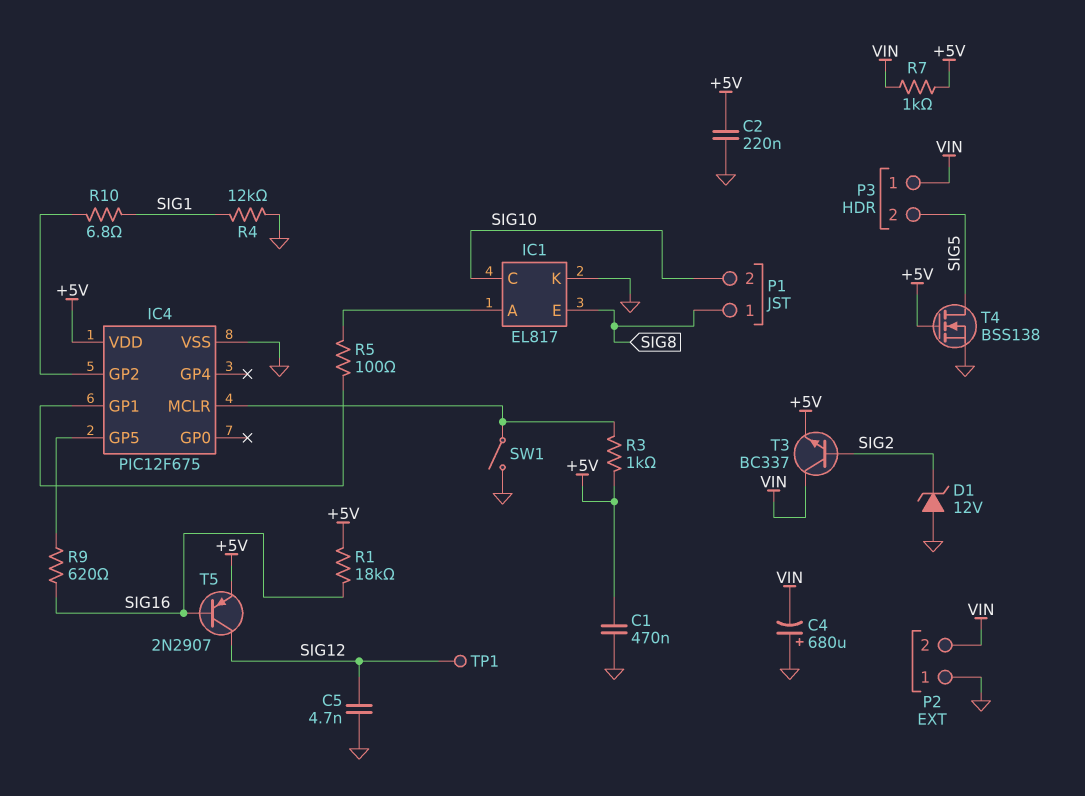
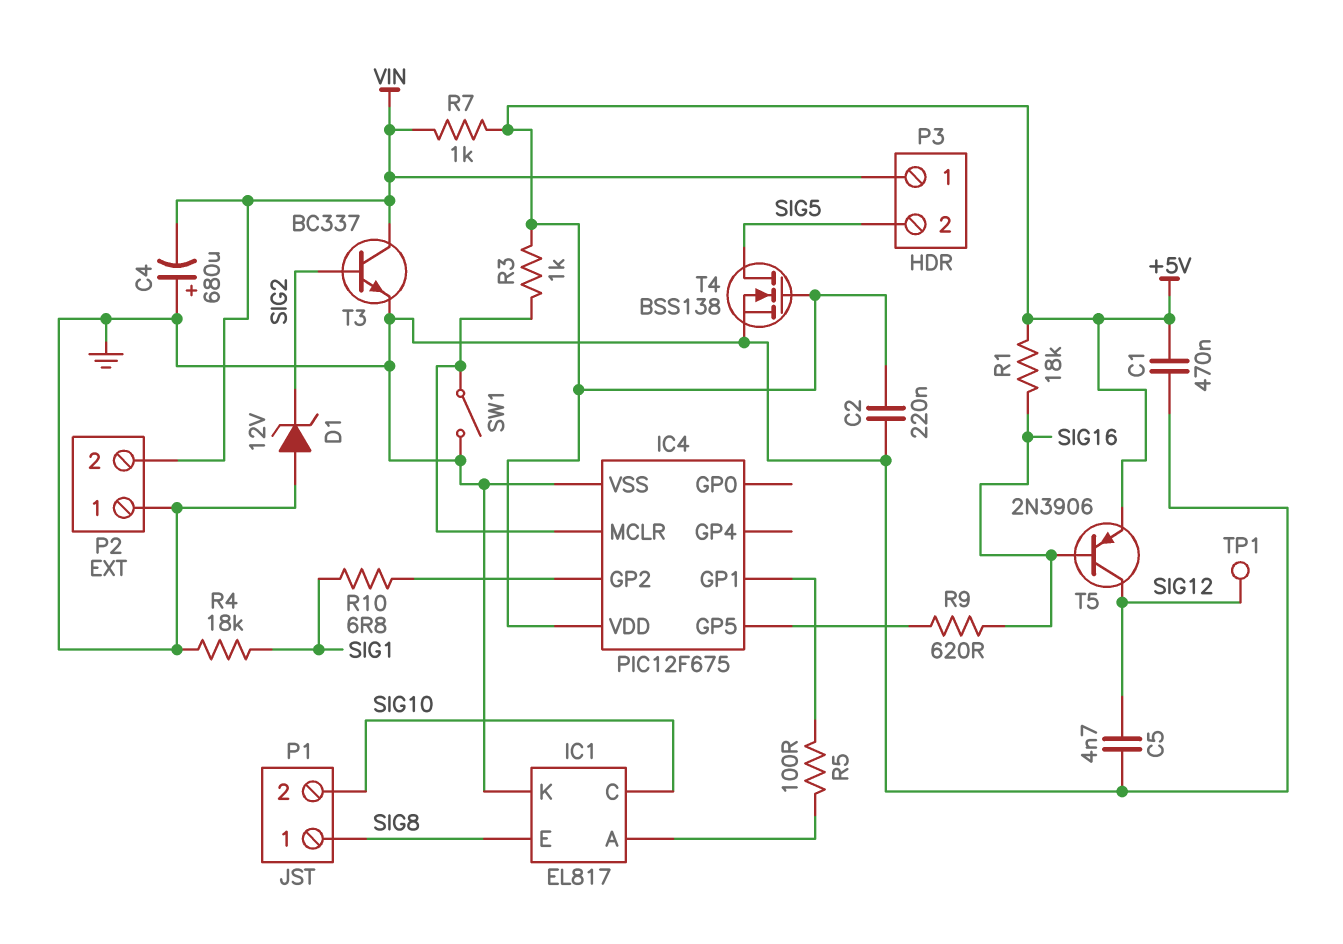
R4: 12k (GND, SIG1) -> 18k (GND, SIG1)
T3: NPN BC337 (B SIG2, C VIN, E +5V) -> NPN BC337 (B SIG2, C VIN, E GND)
T5: PNP 2N2907 (B SIG16, C SIG12, E +5V) -> PNP 2N3906 (B SIG16, C SIG12, E +5V)

